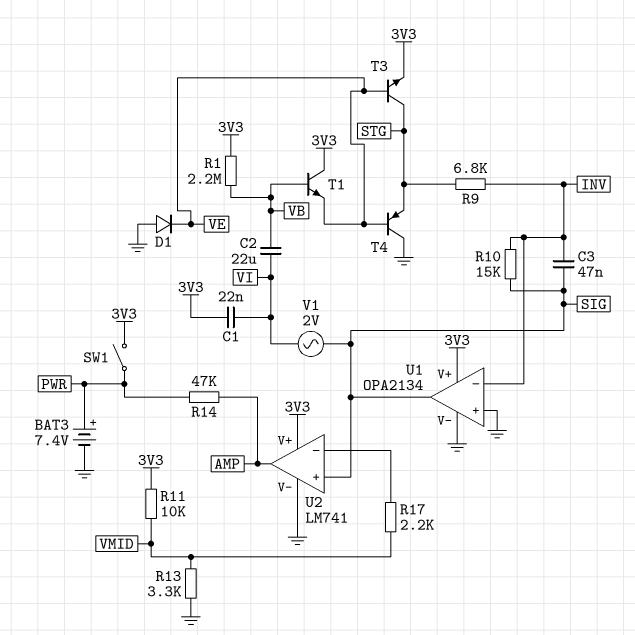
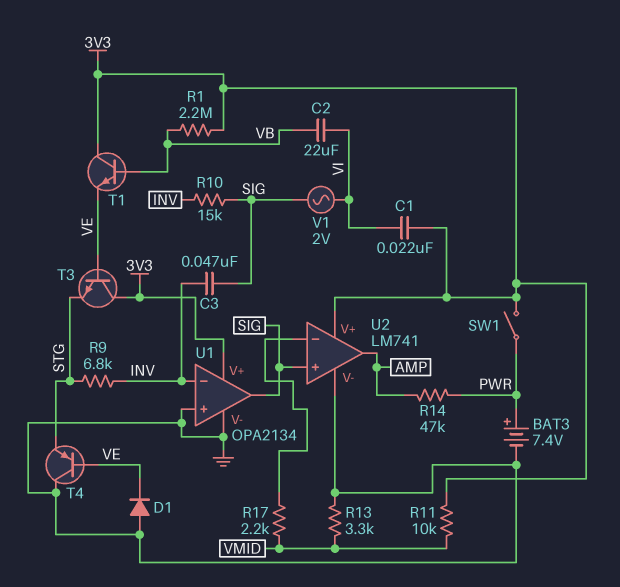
T3: NPN (B VE, C STG, E 3V3) -> NPN (B VE, C 3V3, E STG)

